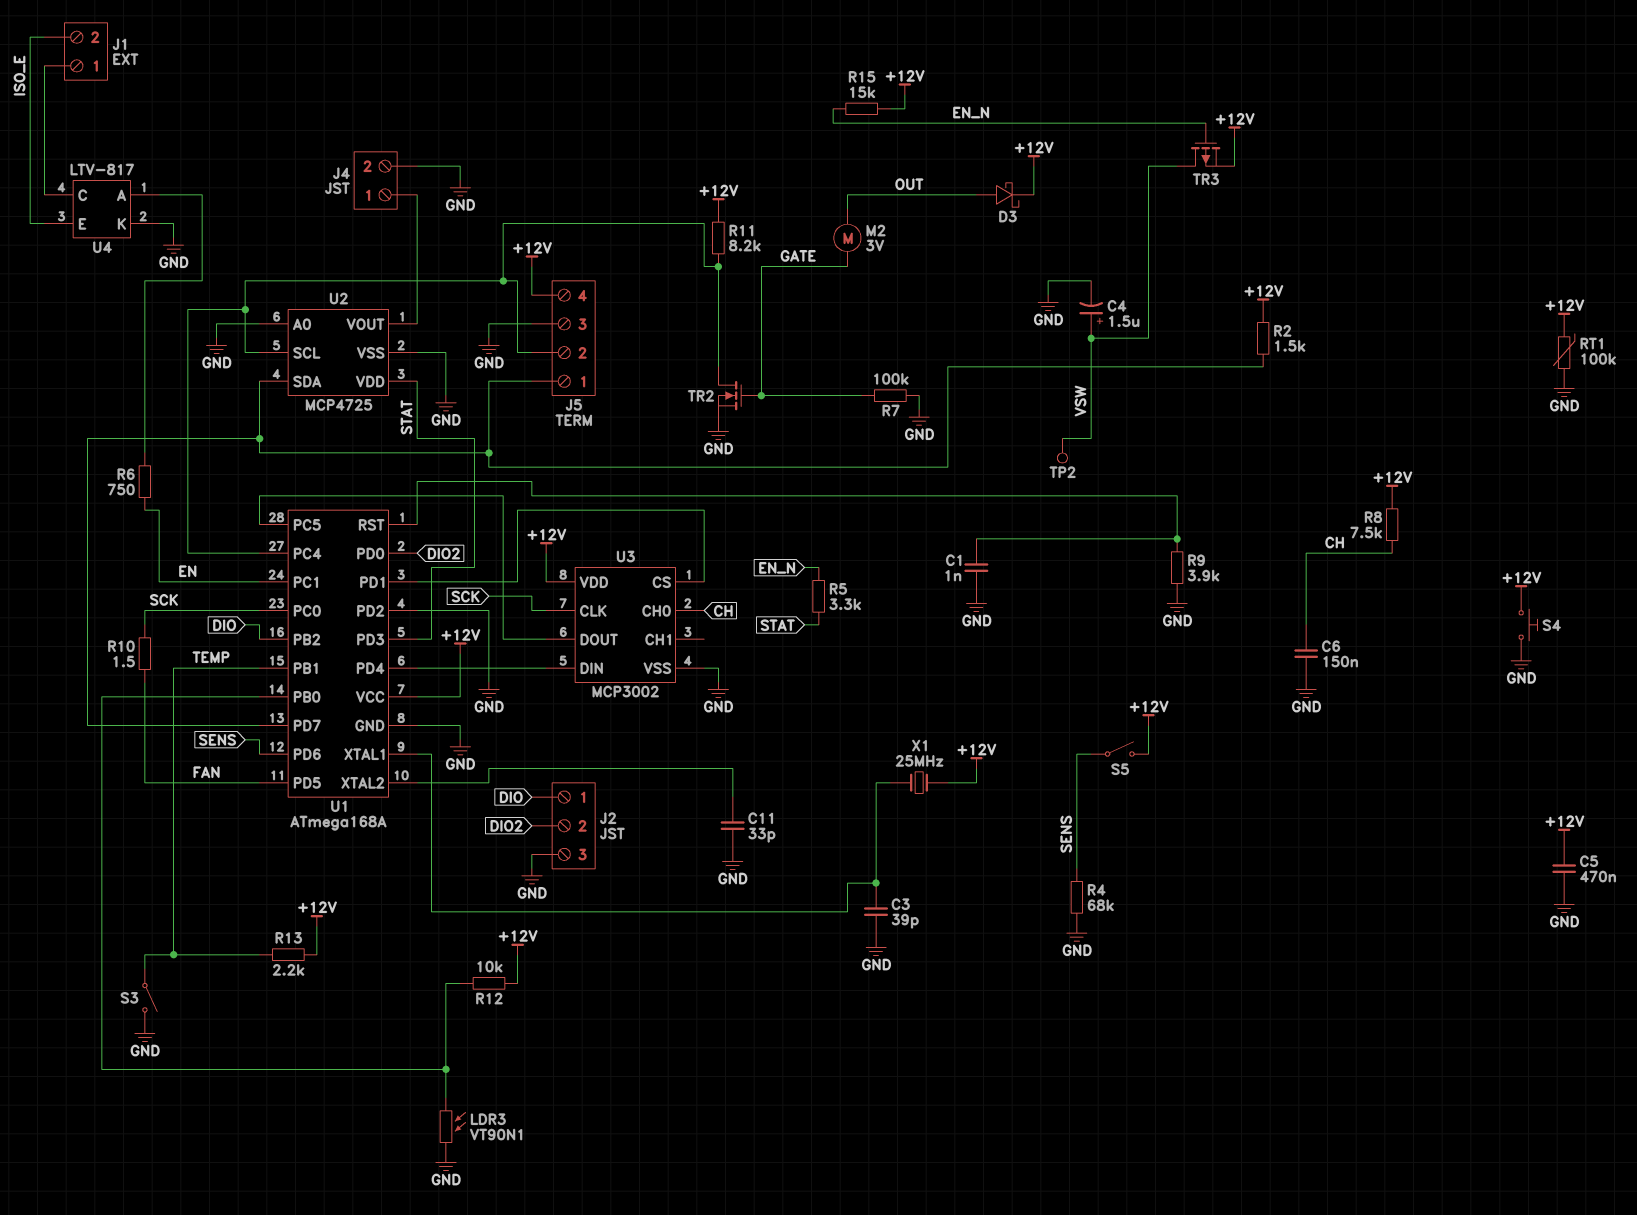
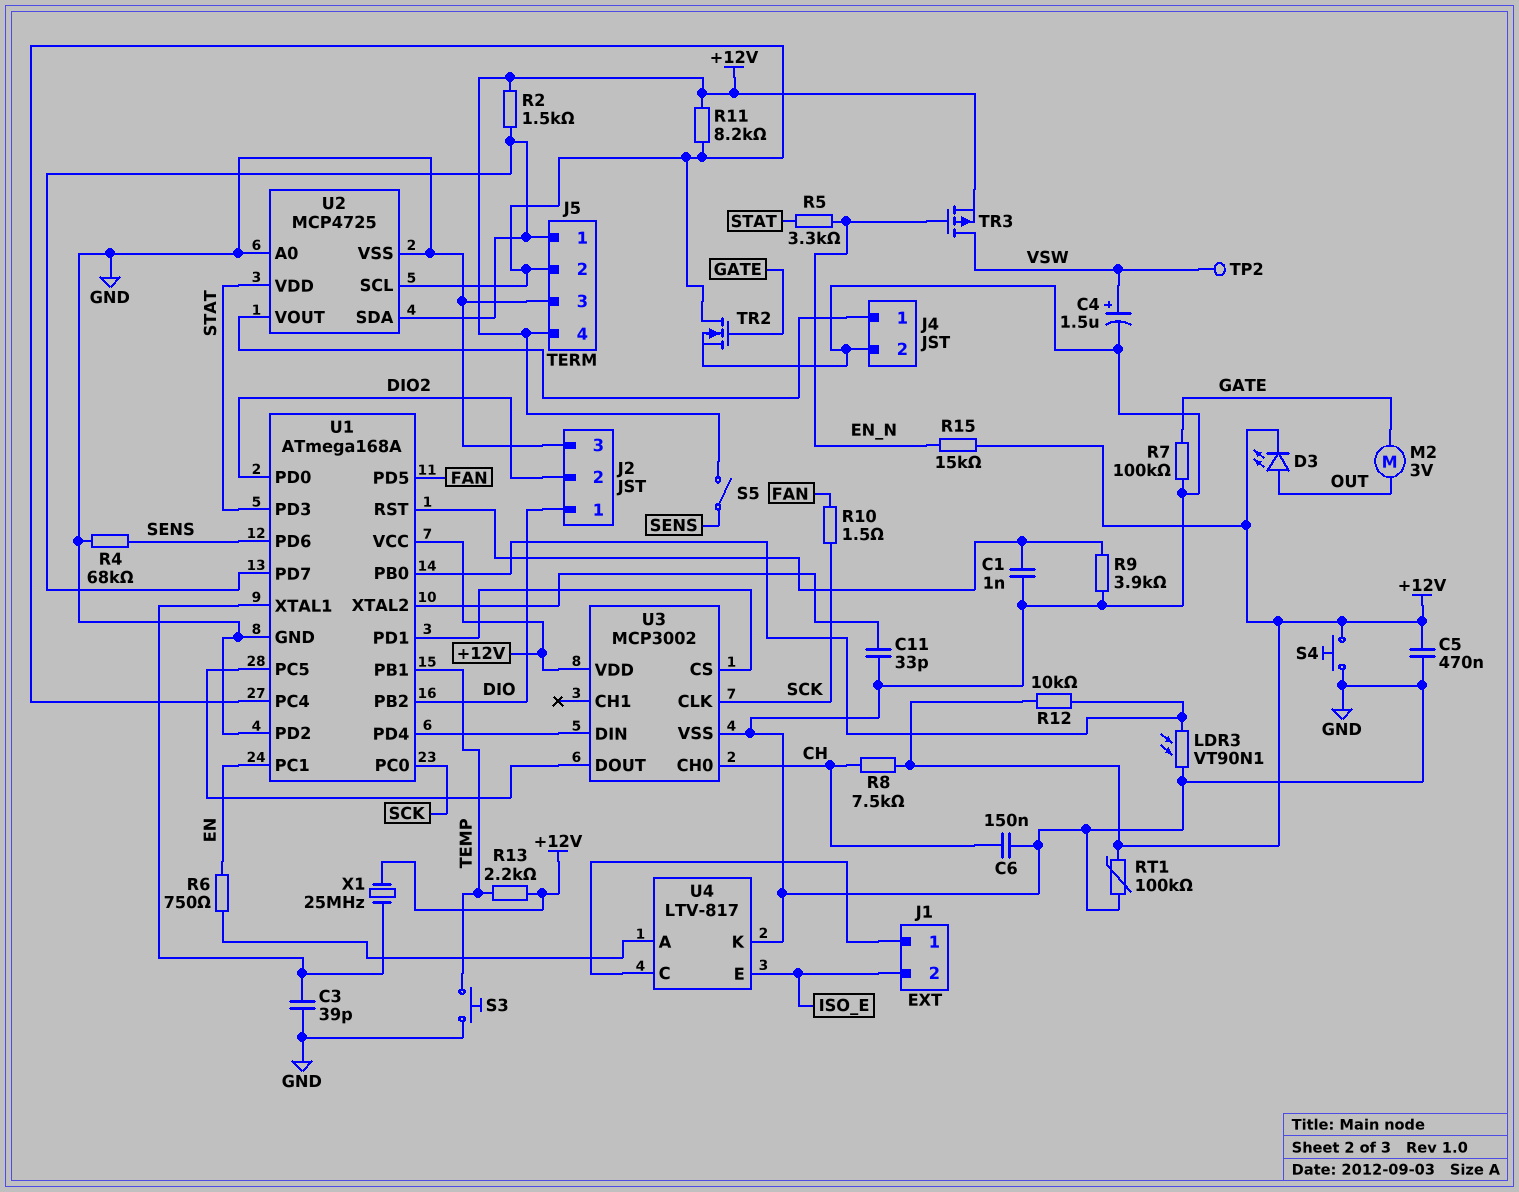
D3: schottky (A OUT, K +12V) -> LED (A OUT, K +12V)
S3: switch (GND, TEMP) -> button (GND, TEMP)

